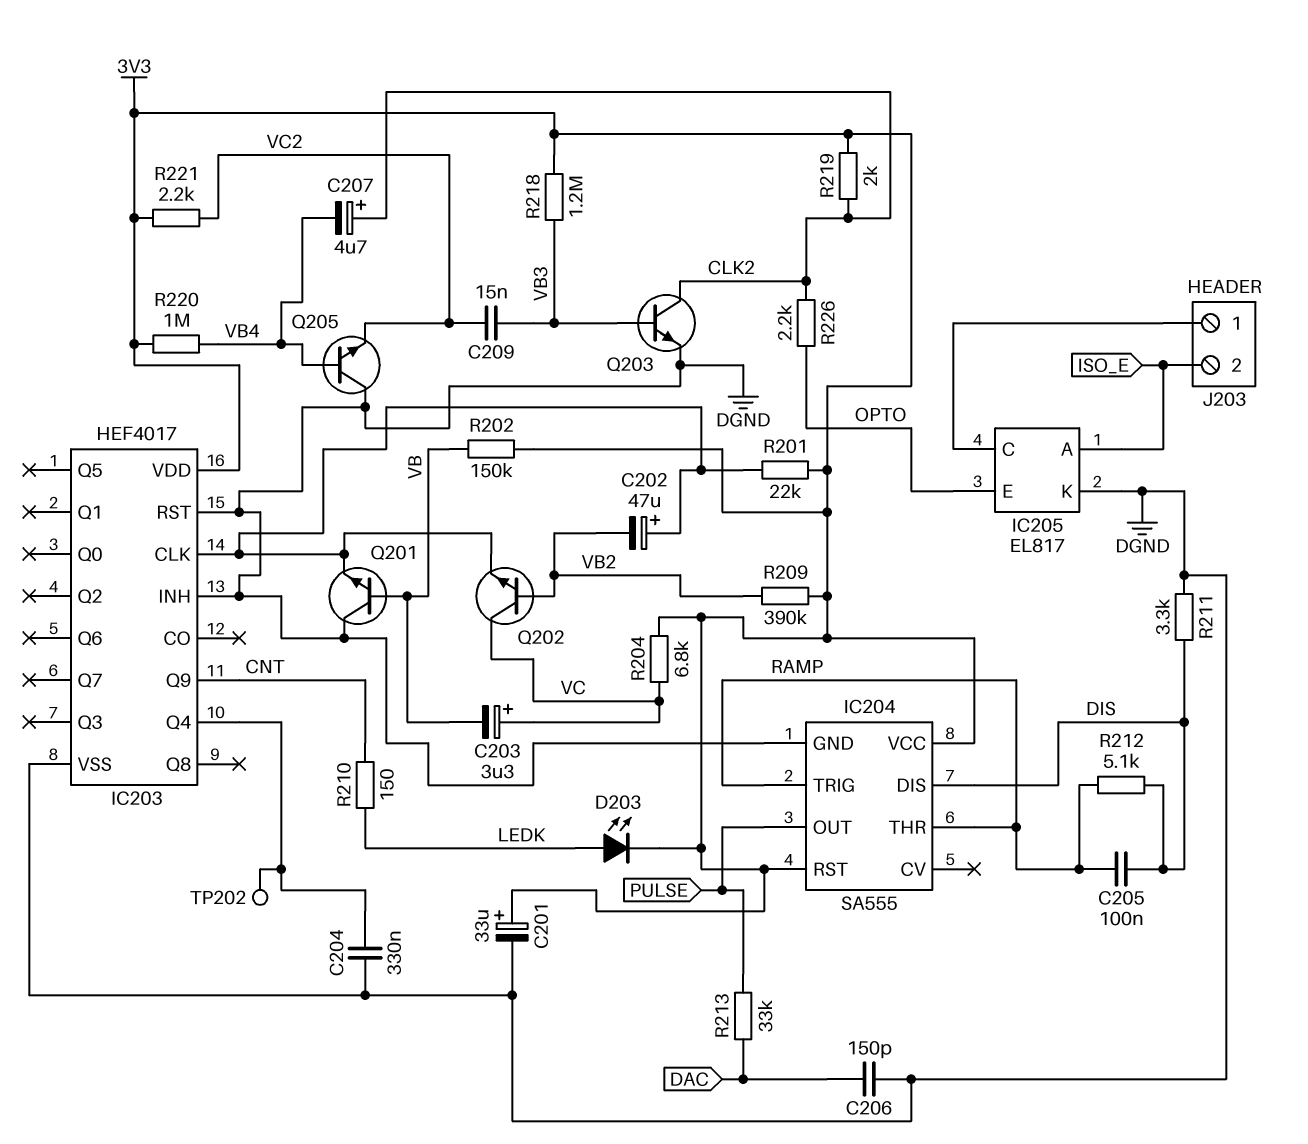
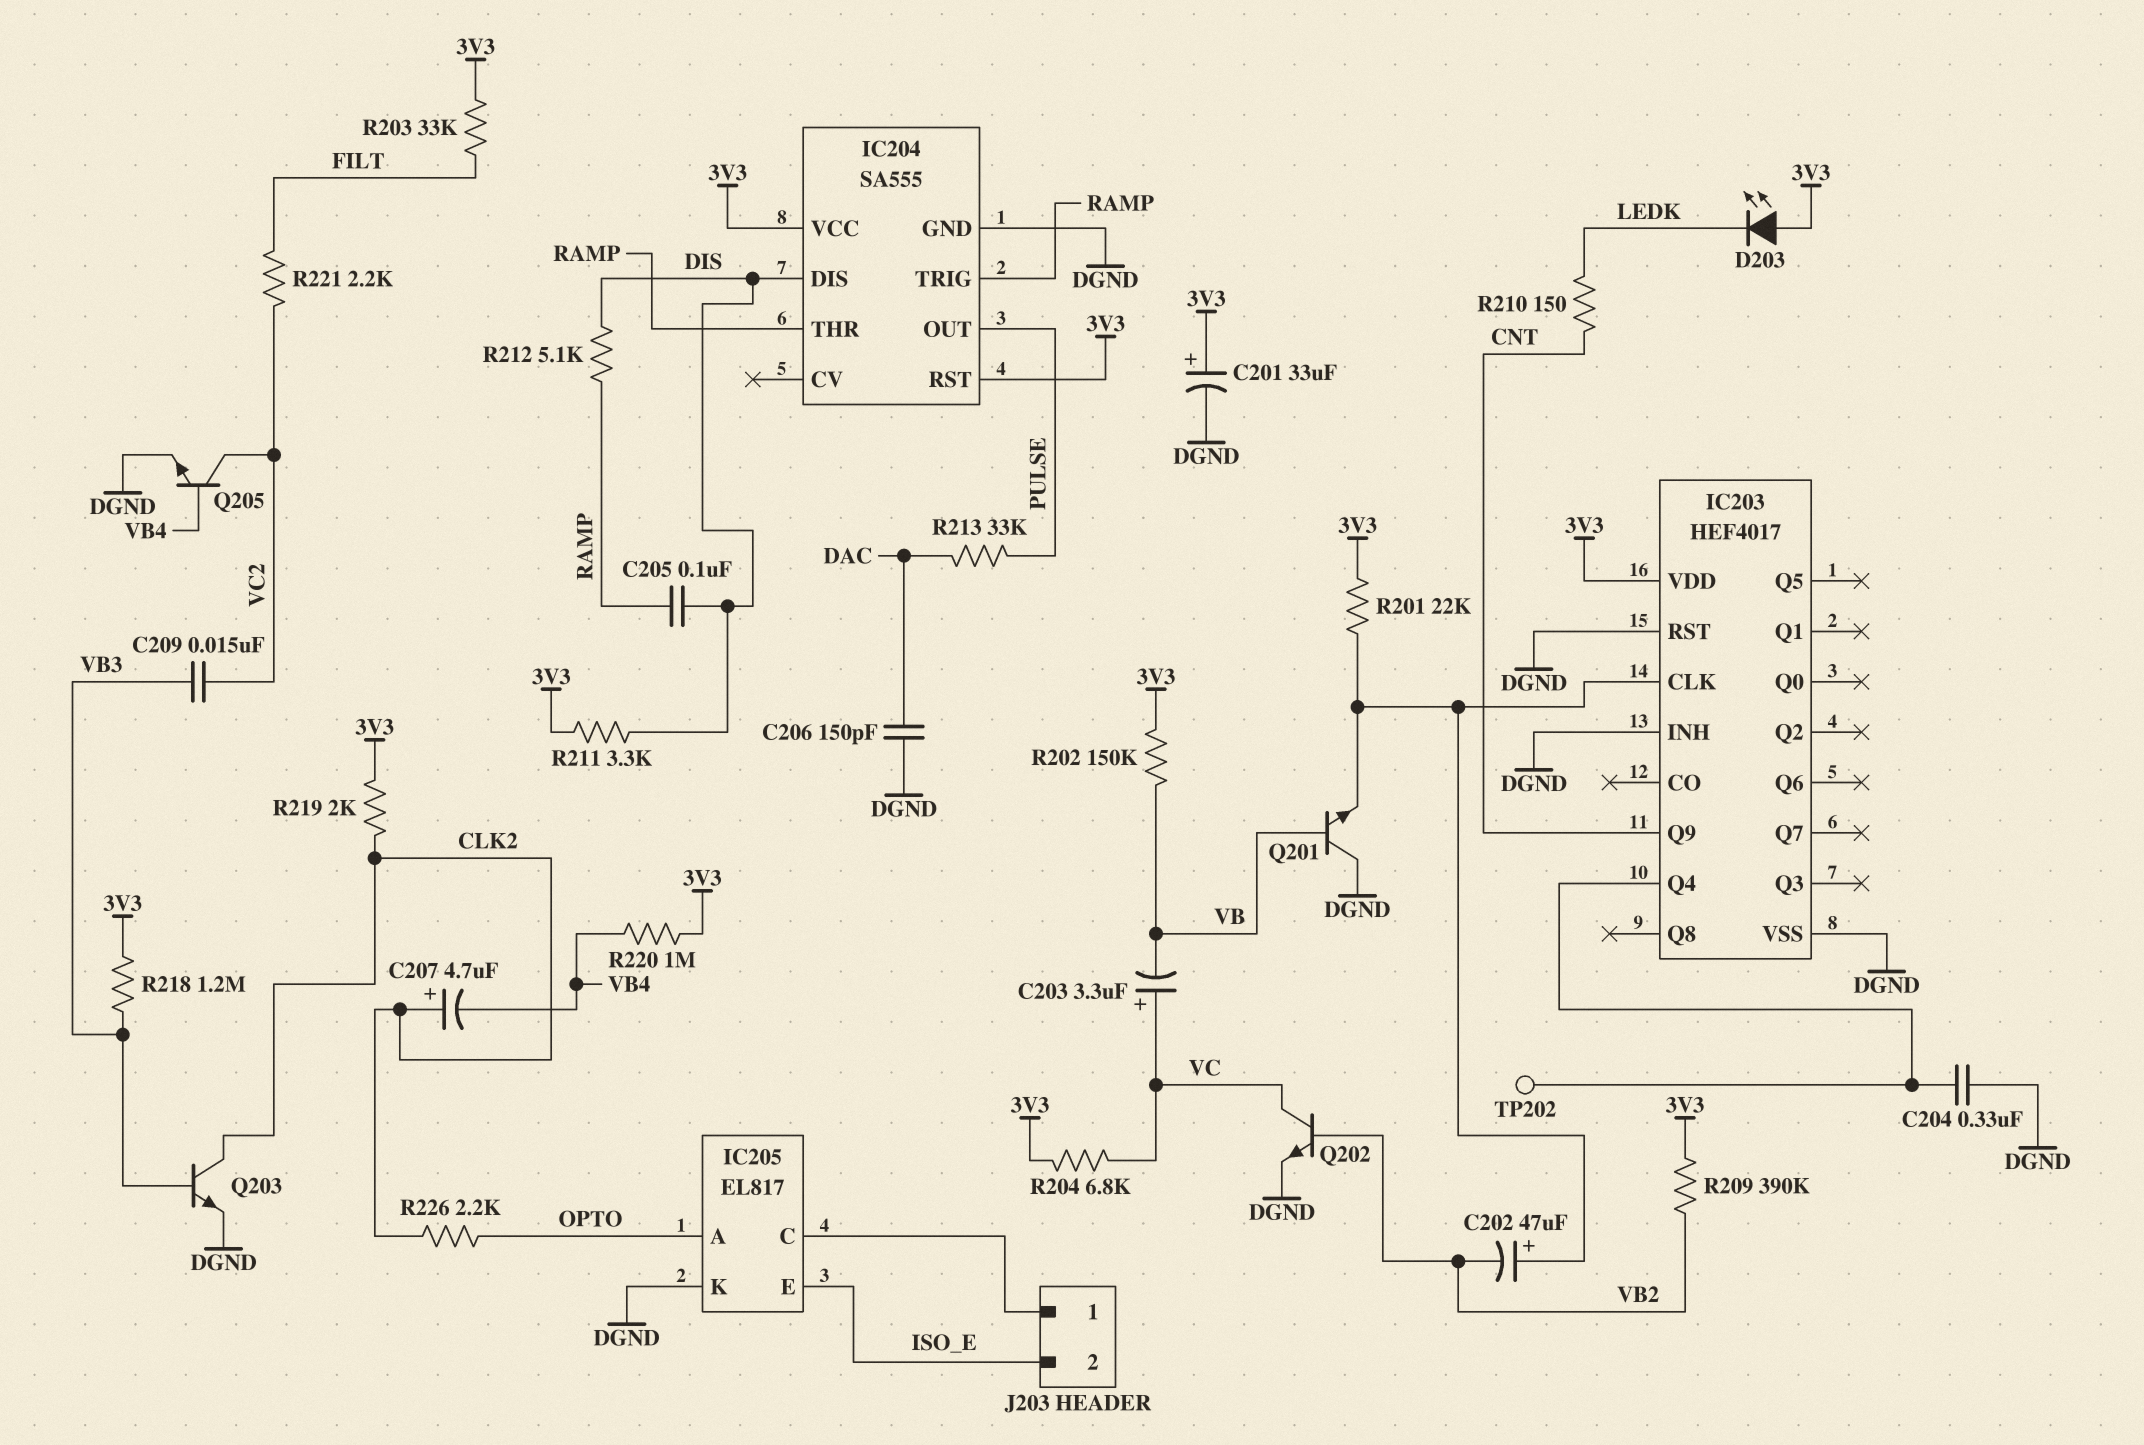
D203: LED (A LEDK, K 3V3) -> LED (A 3V3, K LEDK)
IC205 pin A: ISO_E -> OPTO
IC205 pin E: OPTO -> ISO_E
Q202: NPN (B VB2, C VC, E IC203/CLK) -> NPN (B VB2, C VC, E DGND)
Q205: NPN (B VB4, C DGND, E VC2) -> NPN (B VB4, C VC2, E DGND)
R203: none -> 33k (3V3, FILT)
R211: 3.3k (DGND, DIS) -> 3.3k (3V3, DIS)
R221: 2.2k (3V3, VC2) -> 2.2k (FILT, VC2)

